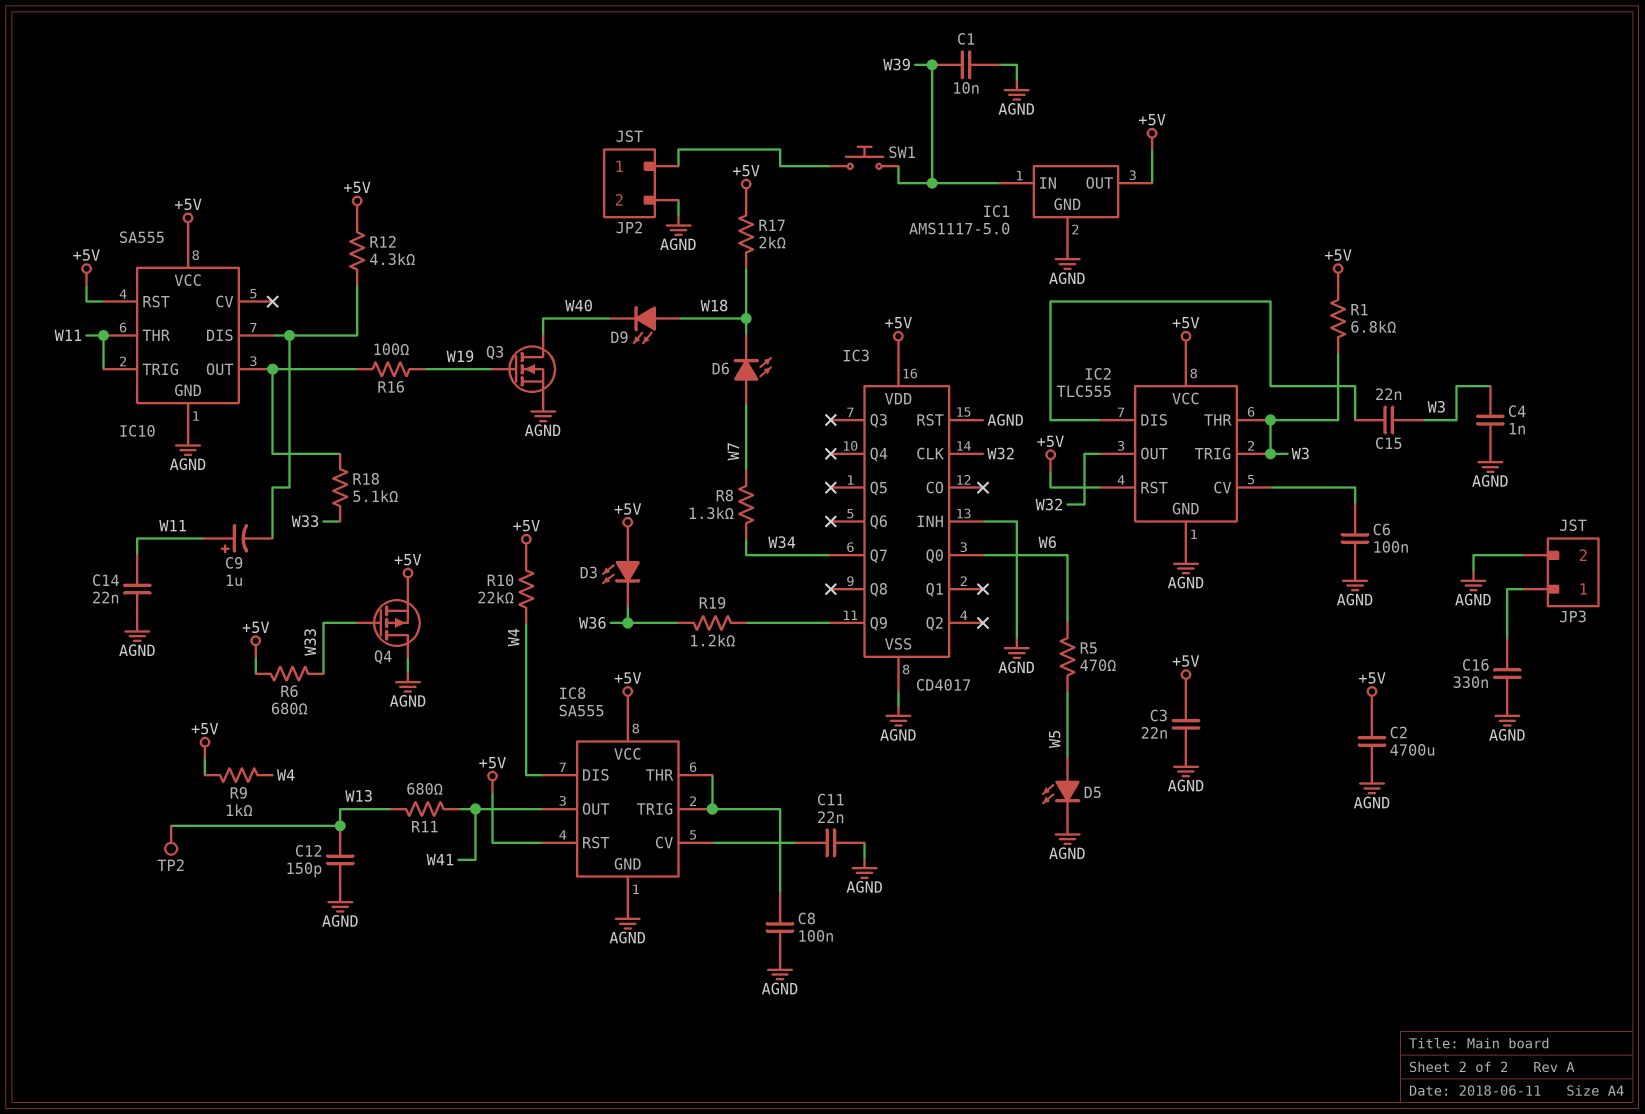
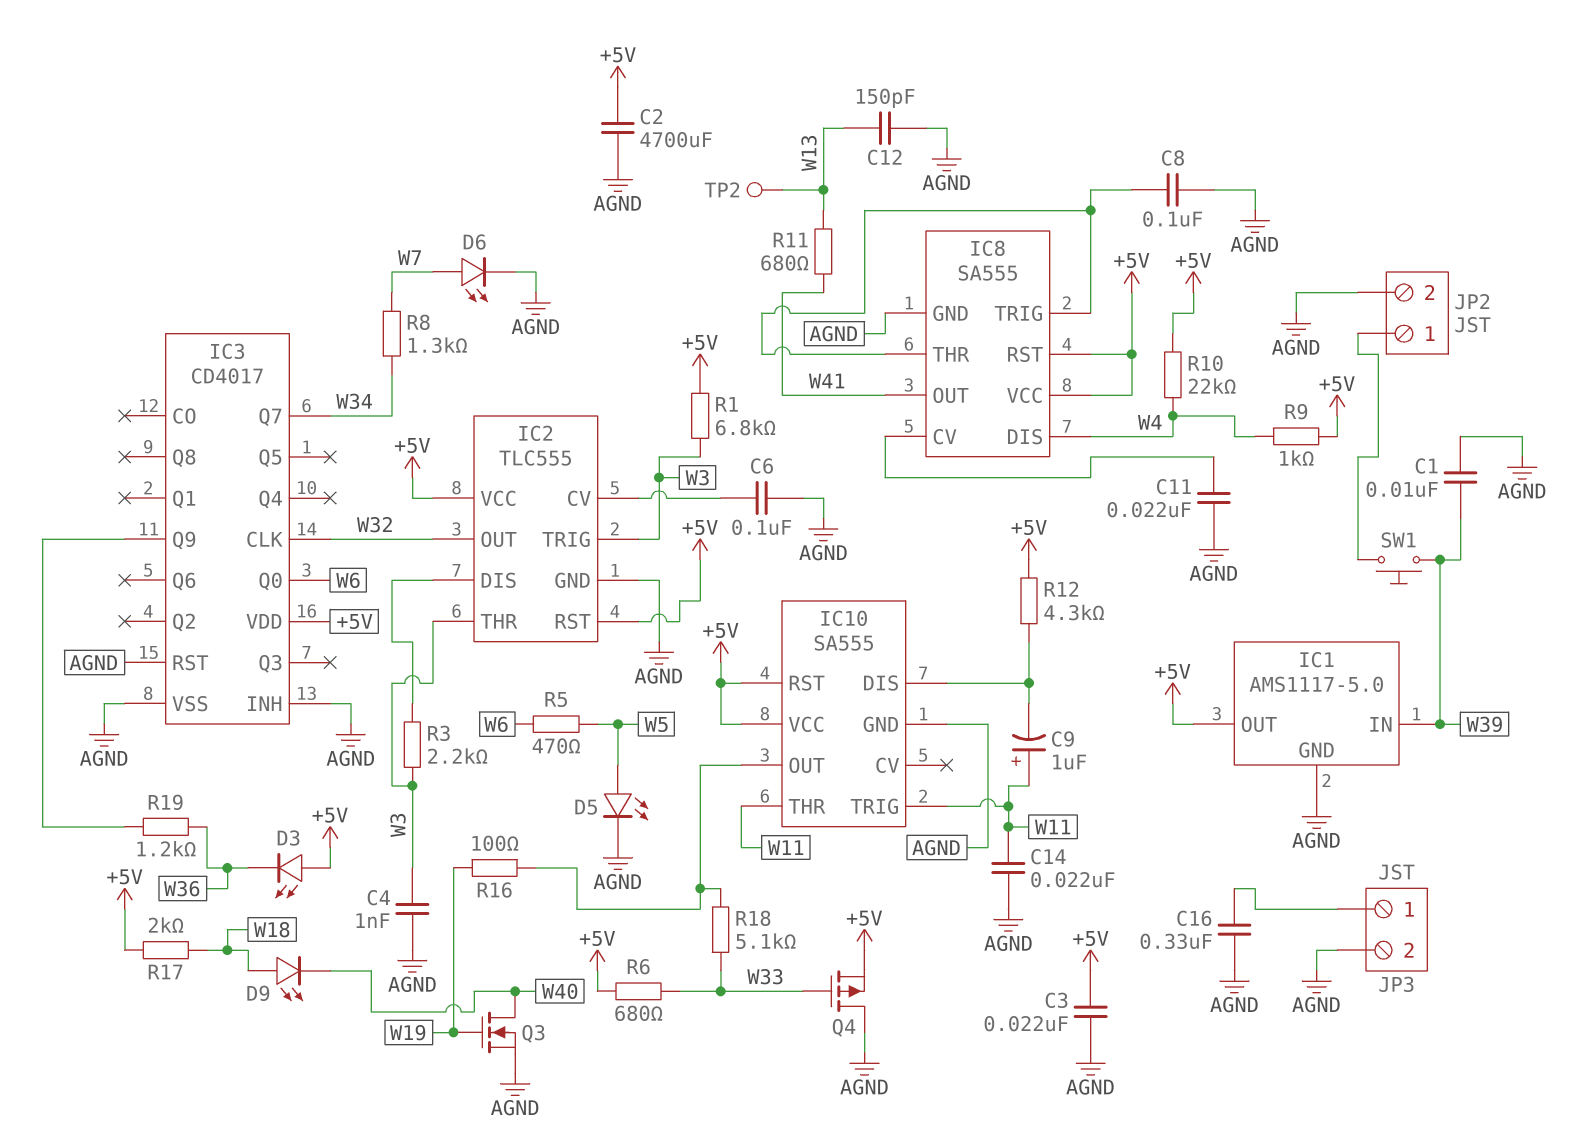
C15: 22nF (IC2/DIS, W3) -> none
D6: LED (A W7, K W18) -> LED (A W7, K AGND)
R3: none -> 2.2k (IC2/DIS, W3)

